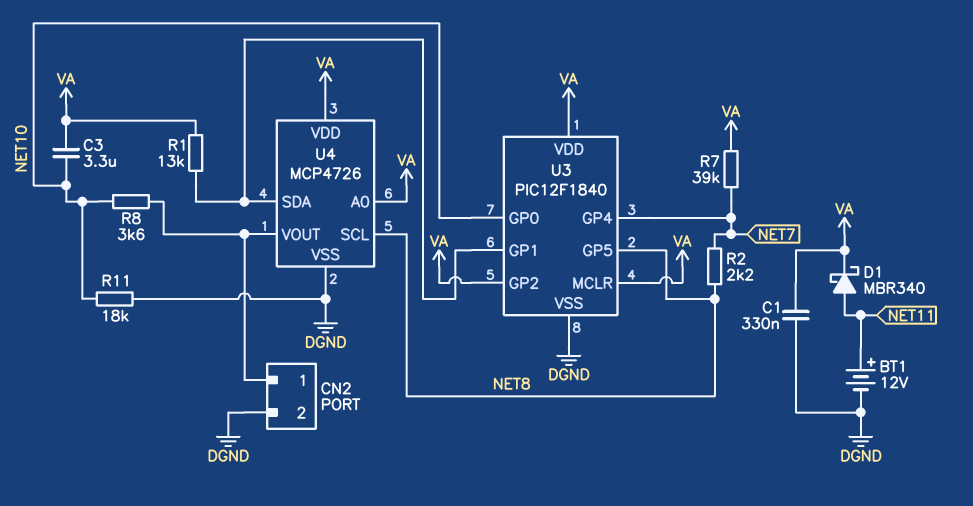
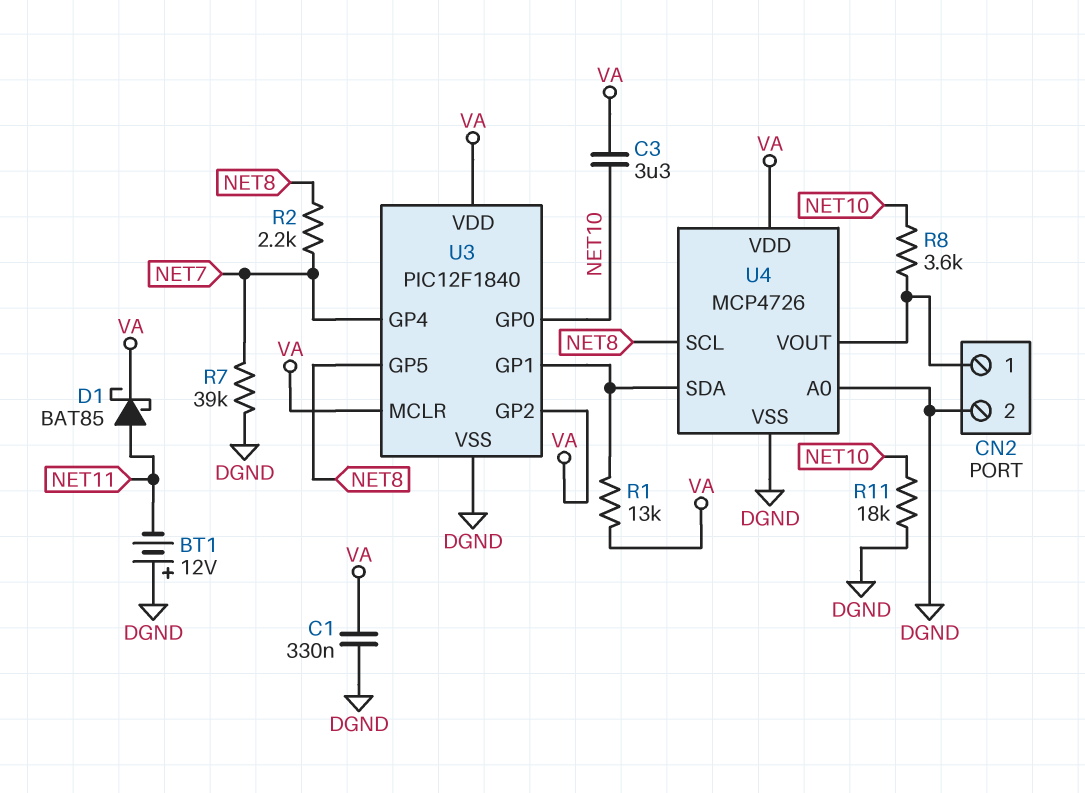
BT1: 12V (plus NET11, minus DGND) -> 12V (plus DGND, minus NET11)
D1: schottky MBR340 (A NET11, K VA) -> schottky BAT85 (A NET11, K VA)
R7: 39k (NET7, VA) -> 39k (DGND, NET7)
U4 pin A0: VA -> DGND

